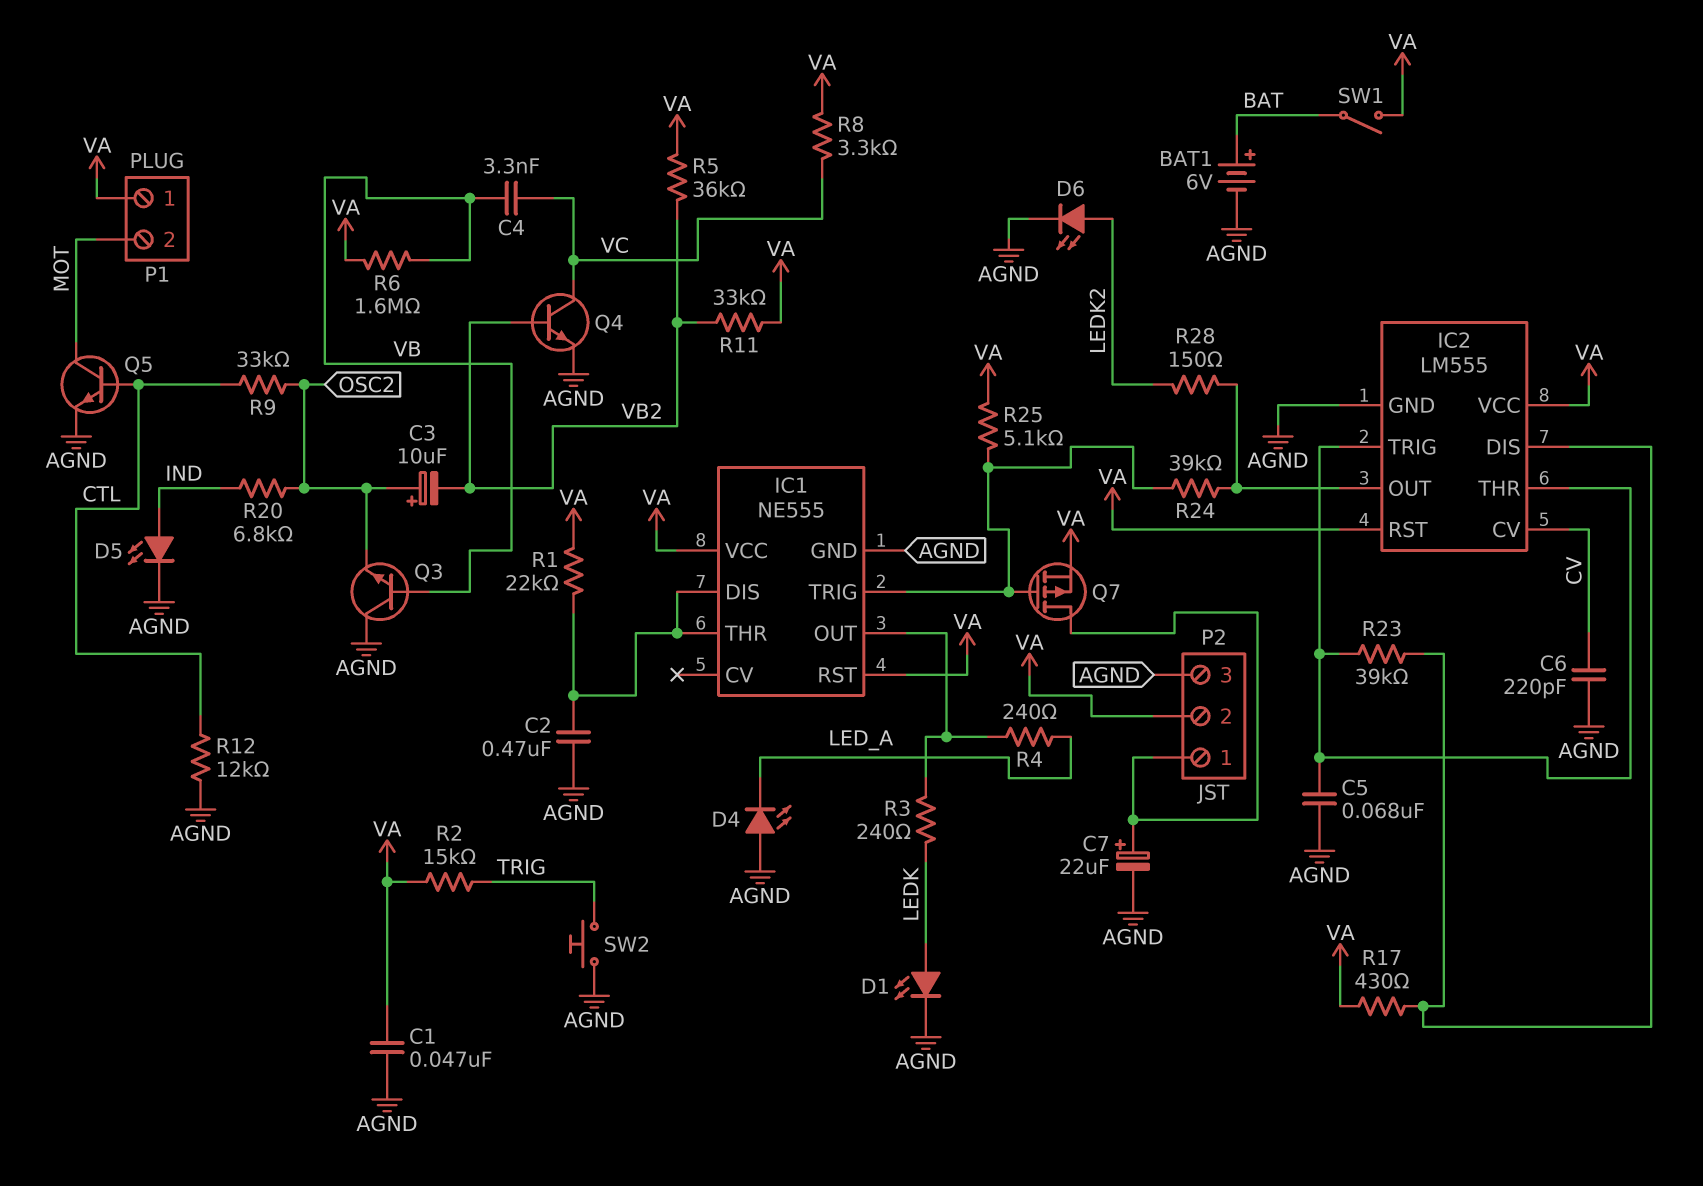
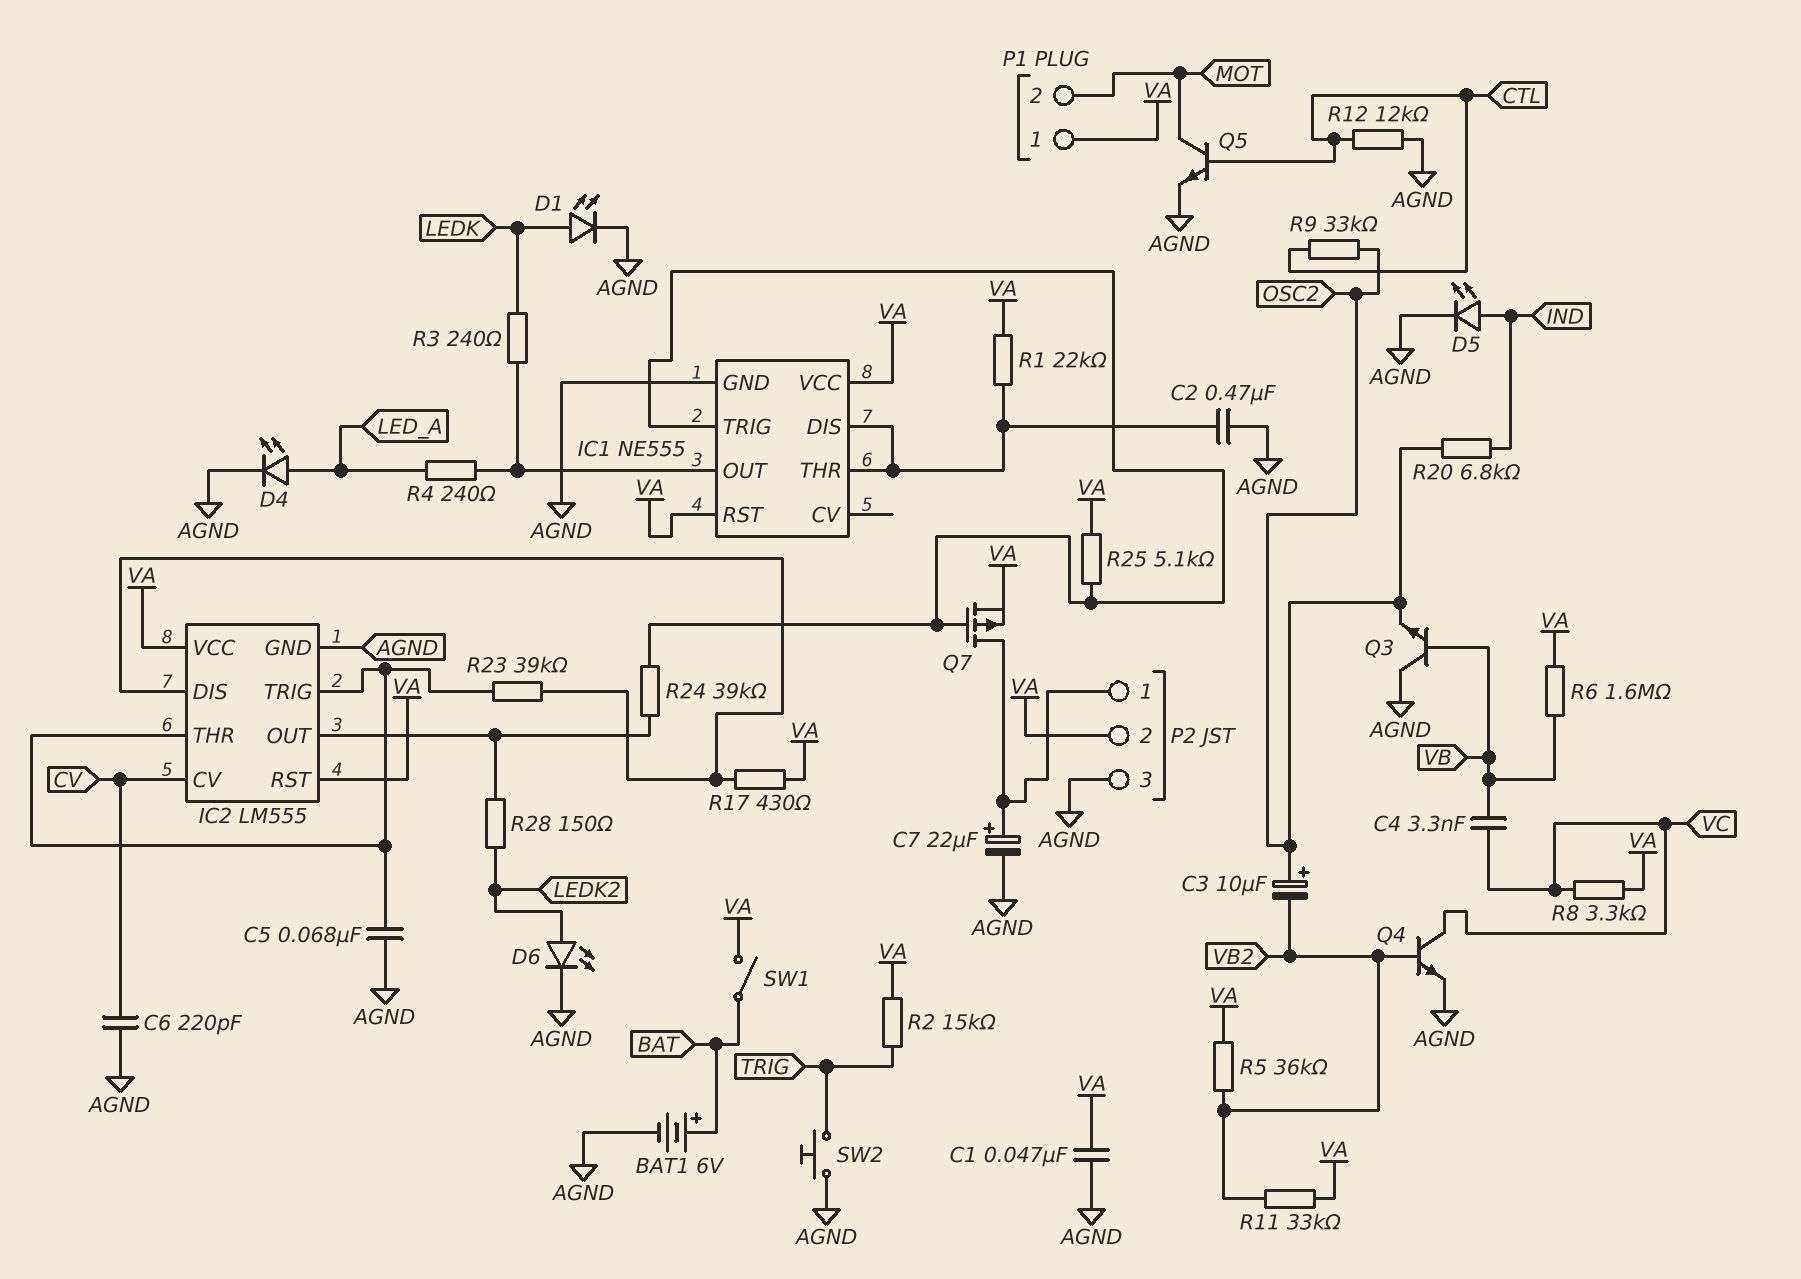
D4: LED (A AGND, K LED_A) -> LED (A LED_A, K AGND)

